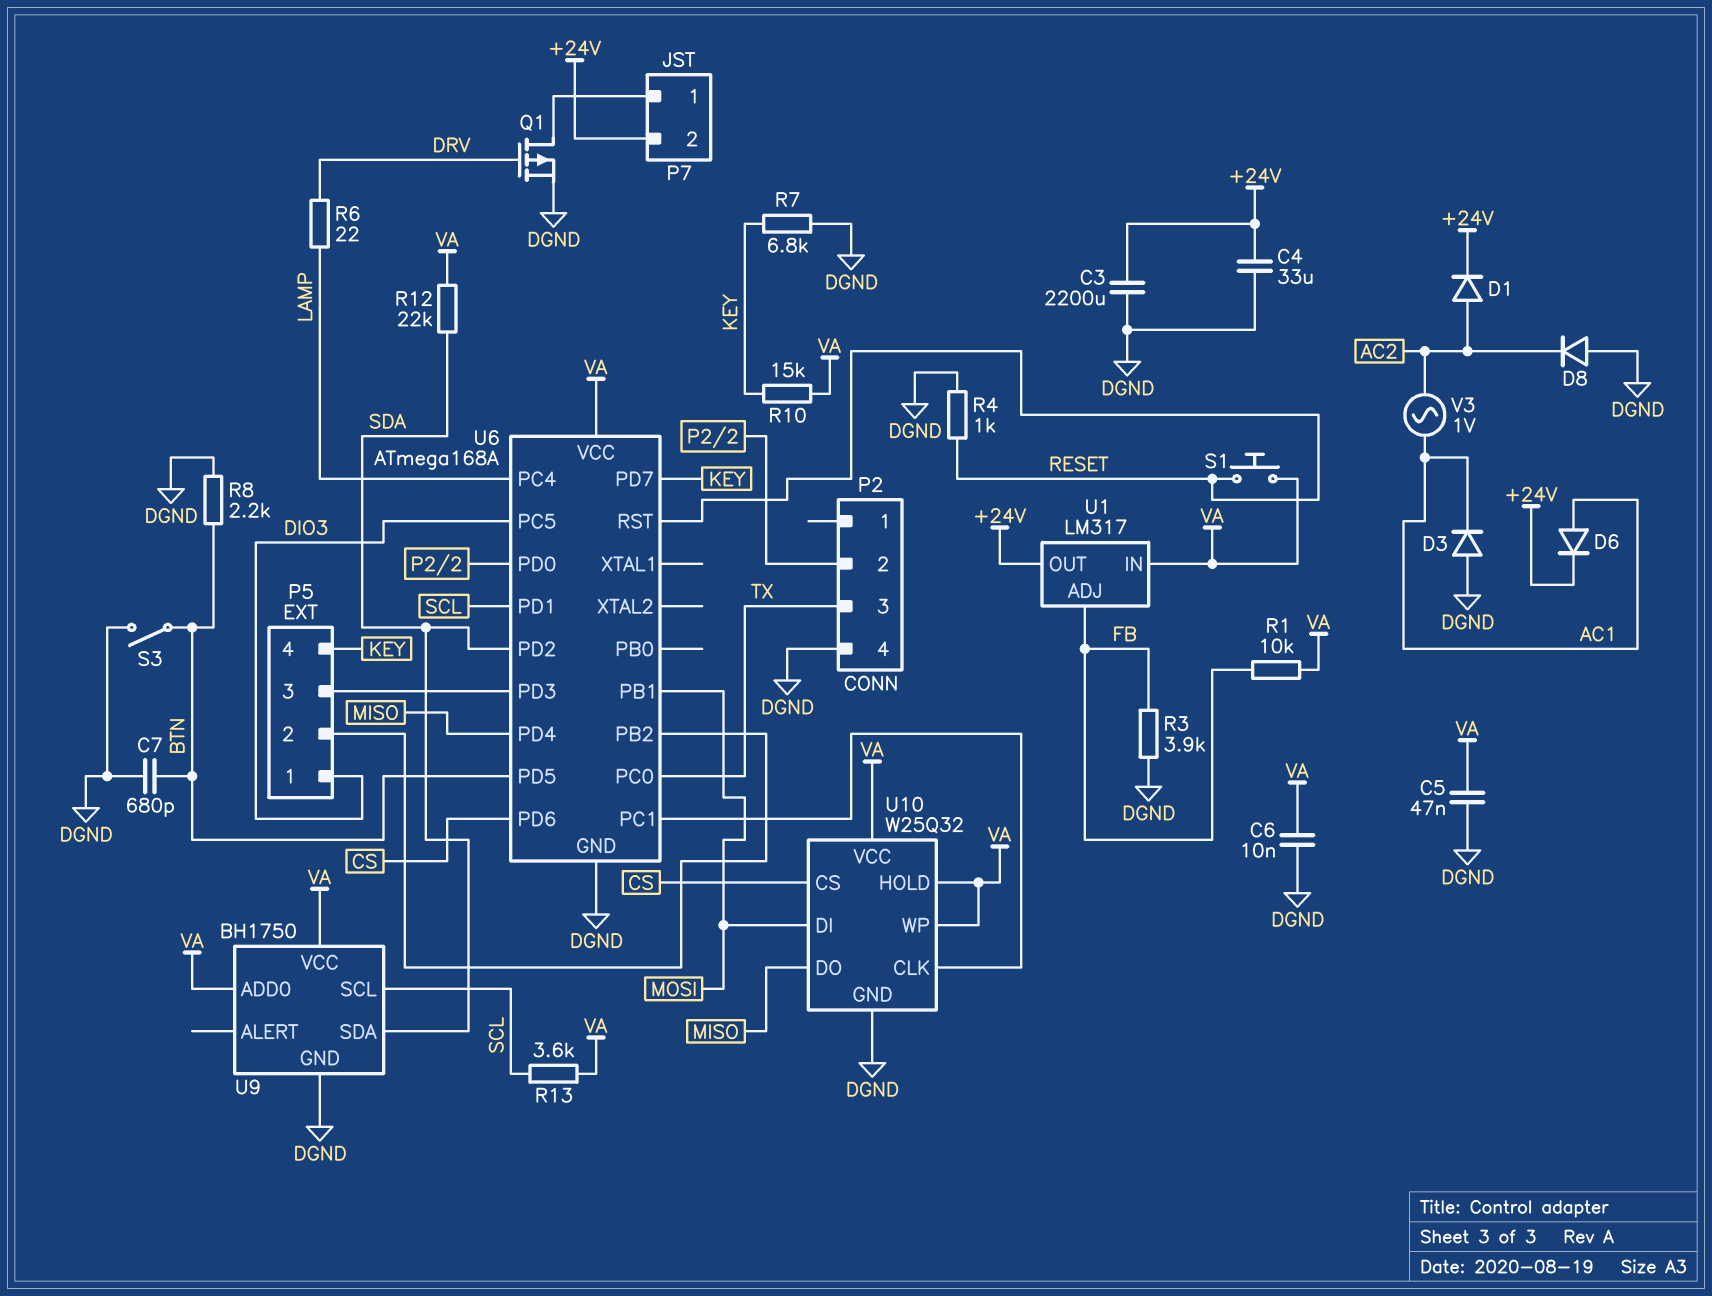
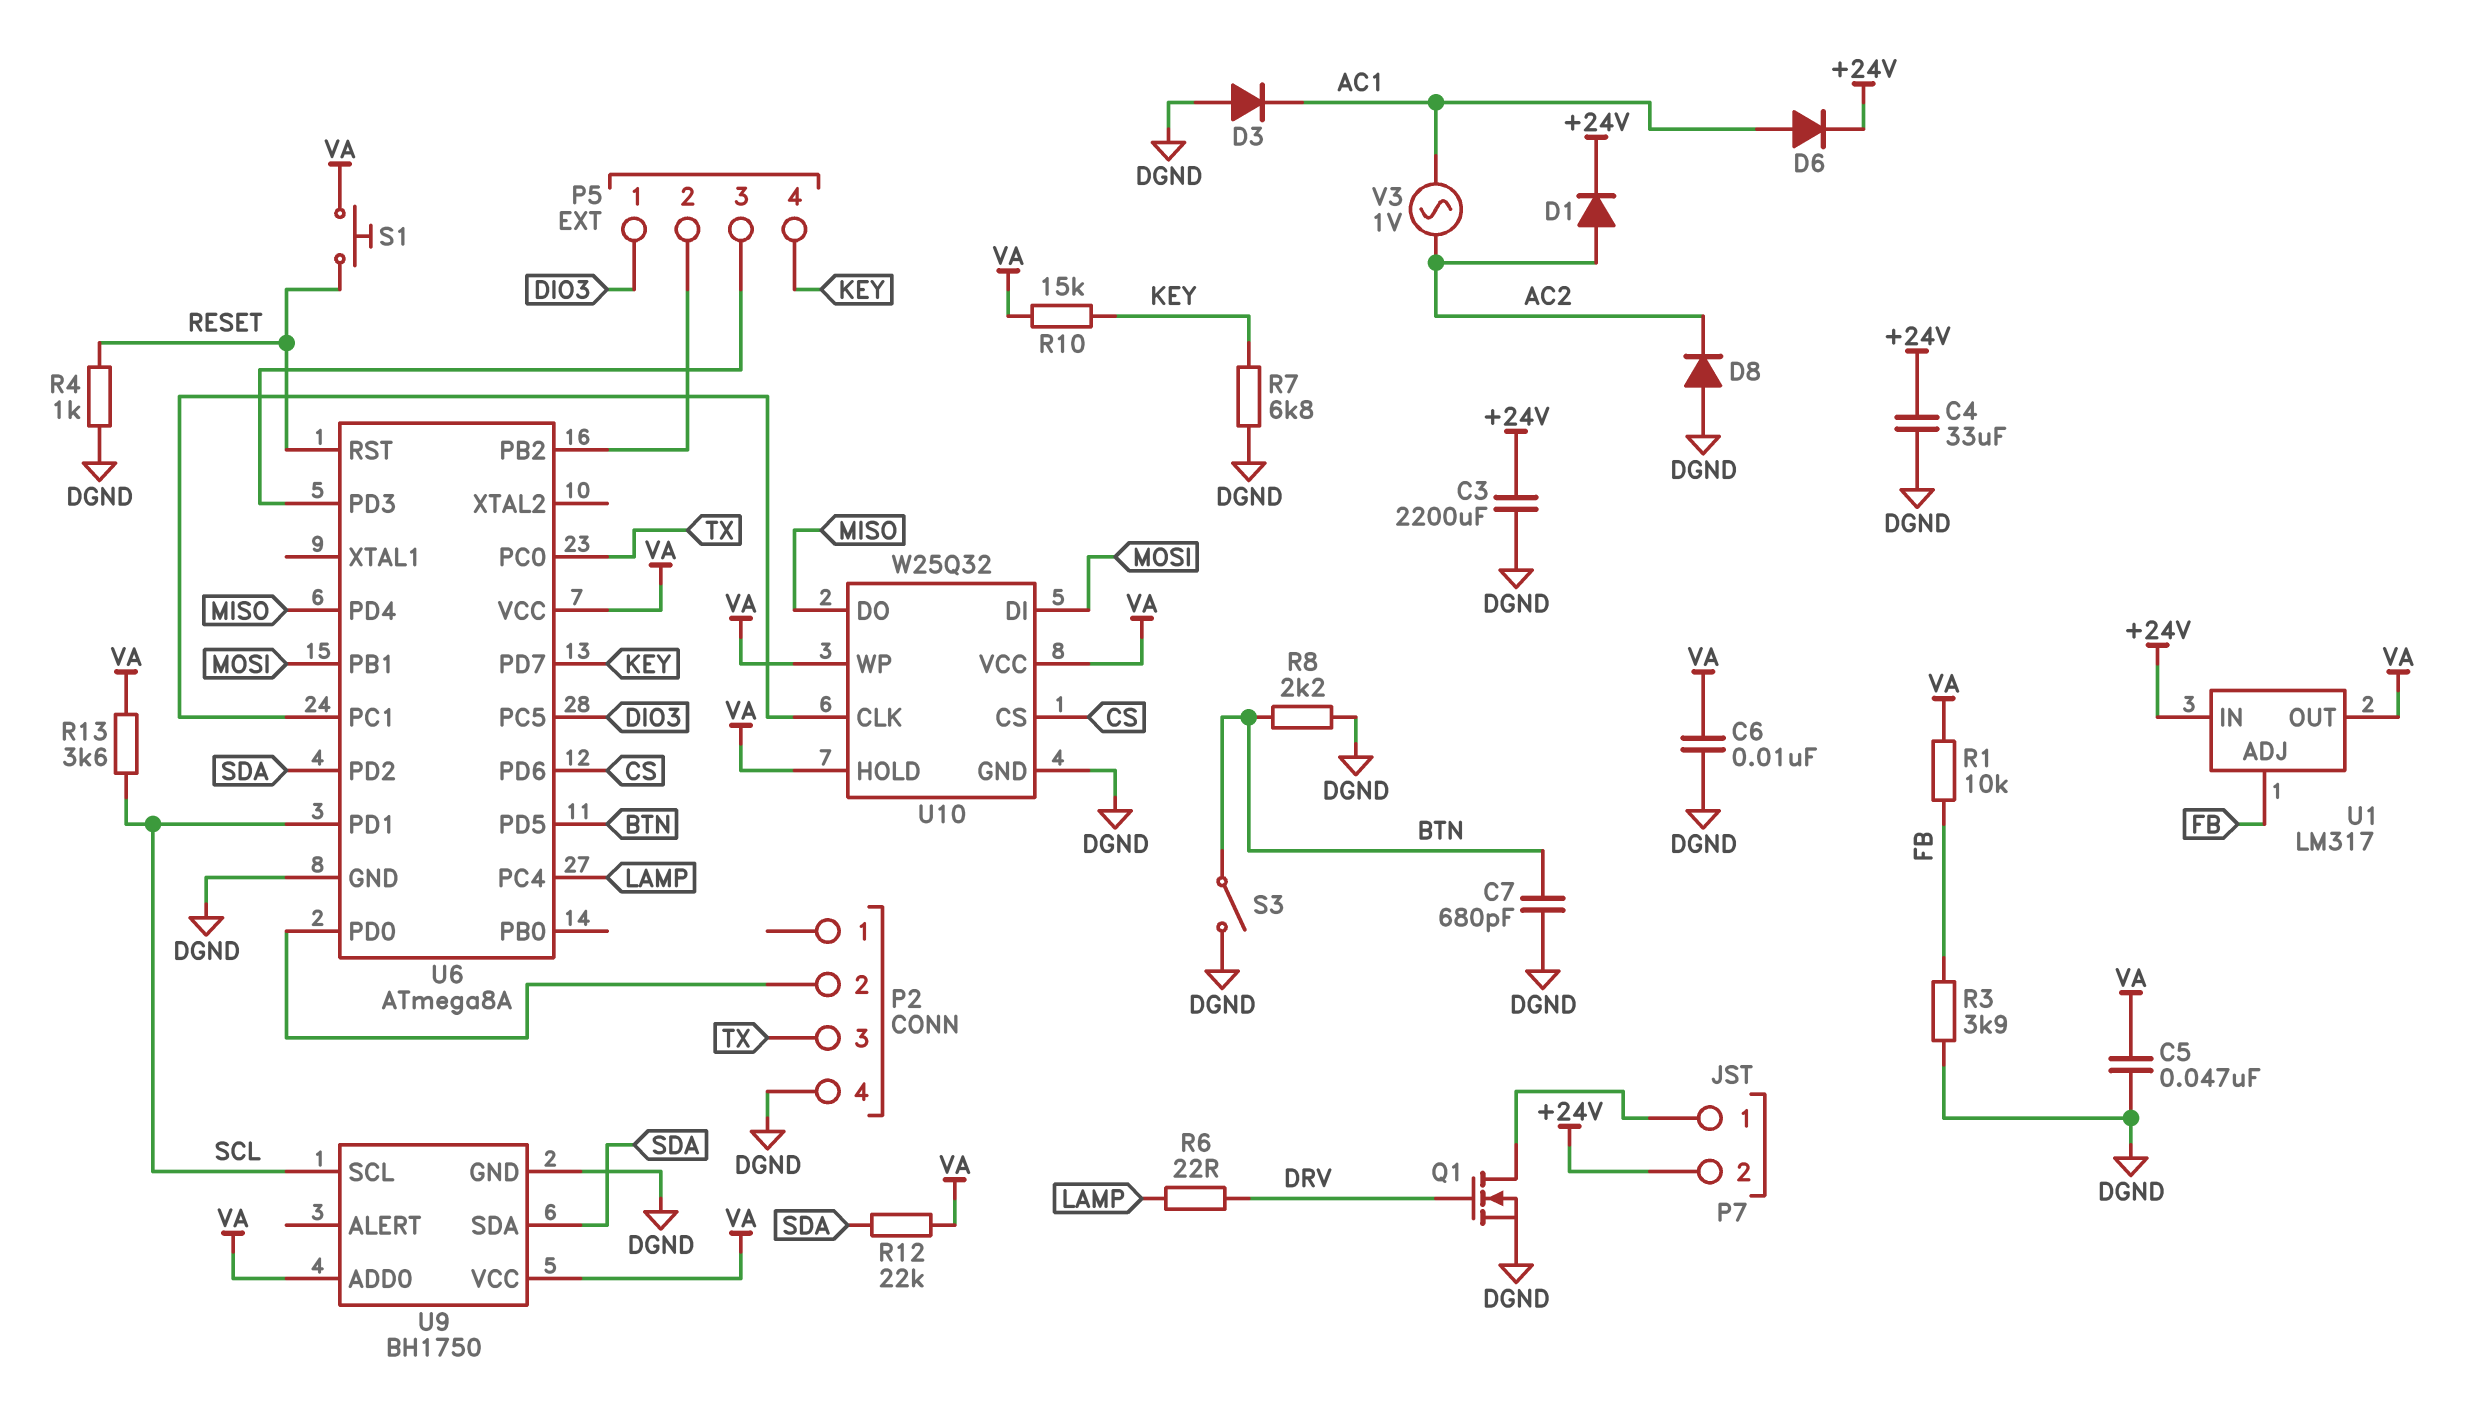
Q1: PMOS (G DRV, D P7/1, S DGND) -> NMOS (G DRV, D P7/1, S DGND)
U1 pin IN: VA -> +24V
U1 pin OUT: +24V -> VA
U6: ATmega168A -> ATmega8A

